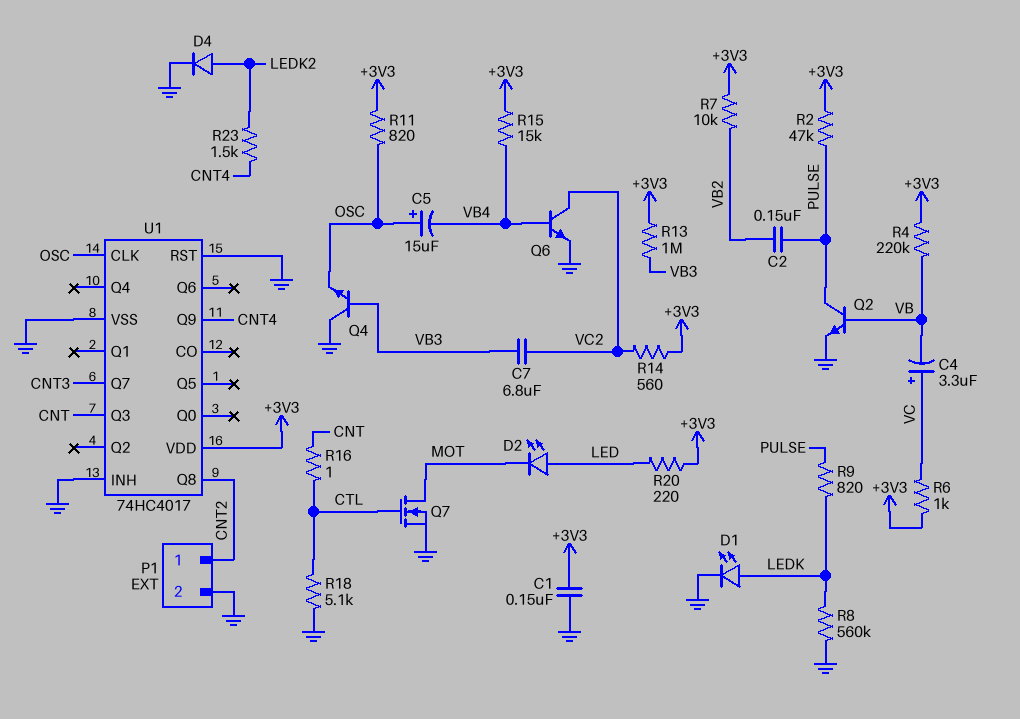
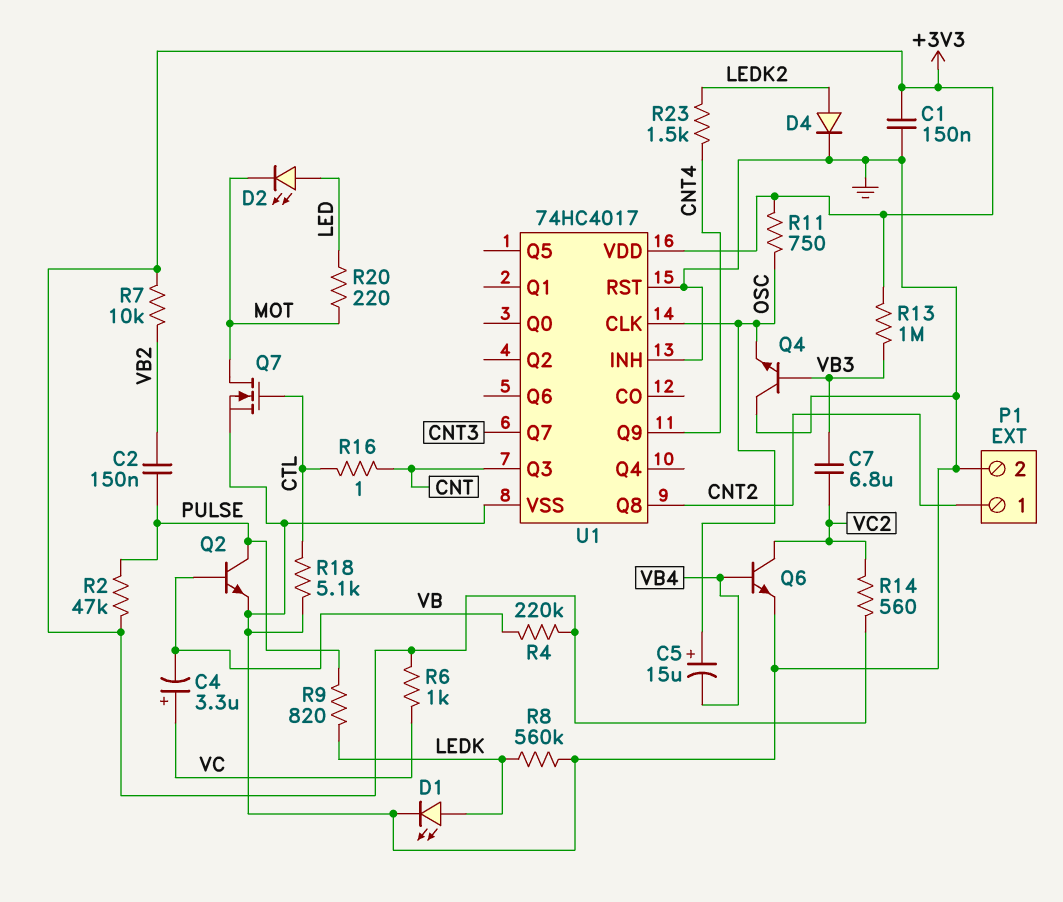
R11: 820 (+3V3, OSC) -> 750 (+3V3, OSC)
R15: 15k (+3V3, VB4) -> none
R20: 220 (+3V3, LED) -> 220 (LED, MOT)

